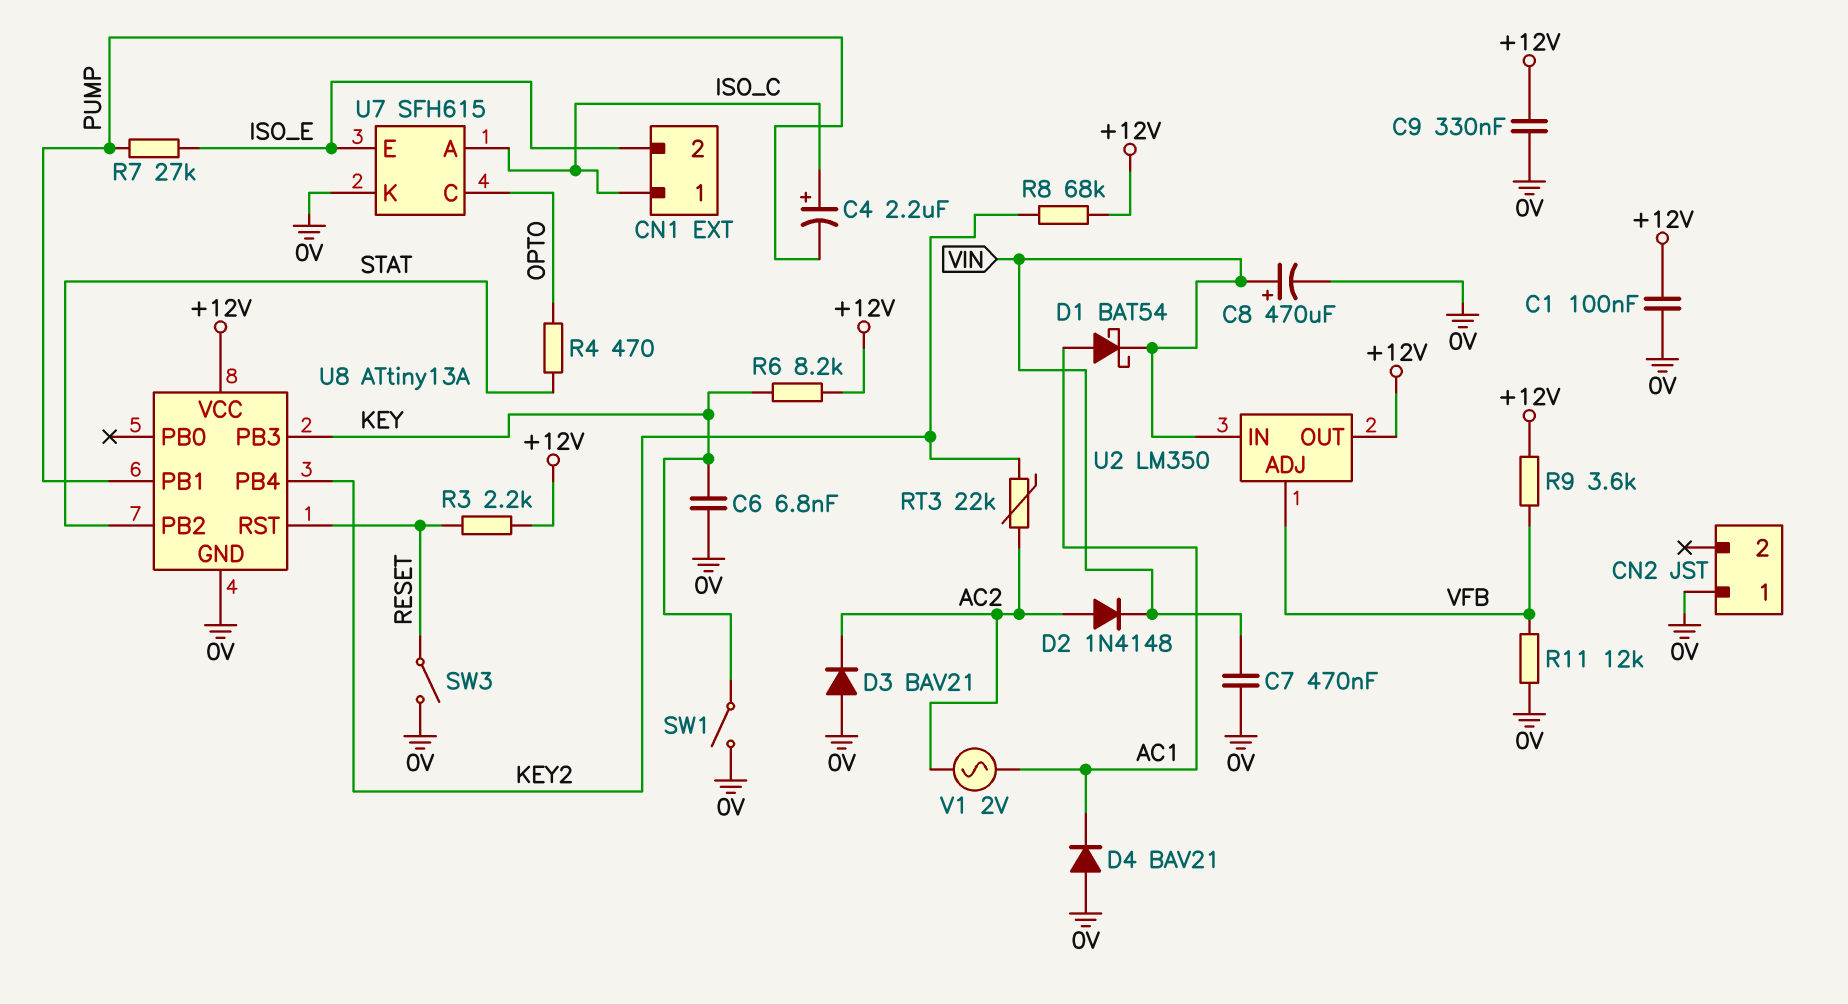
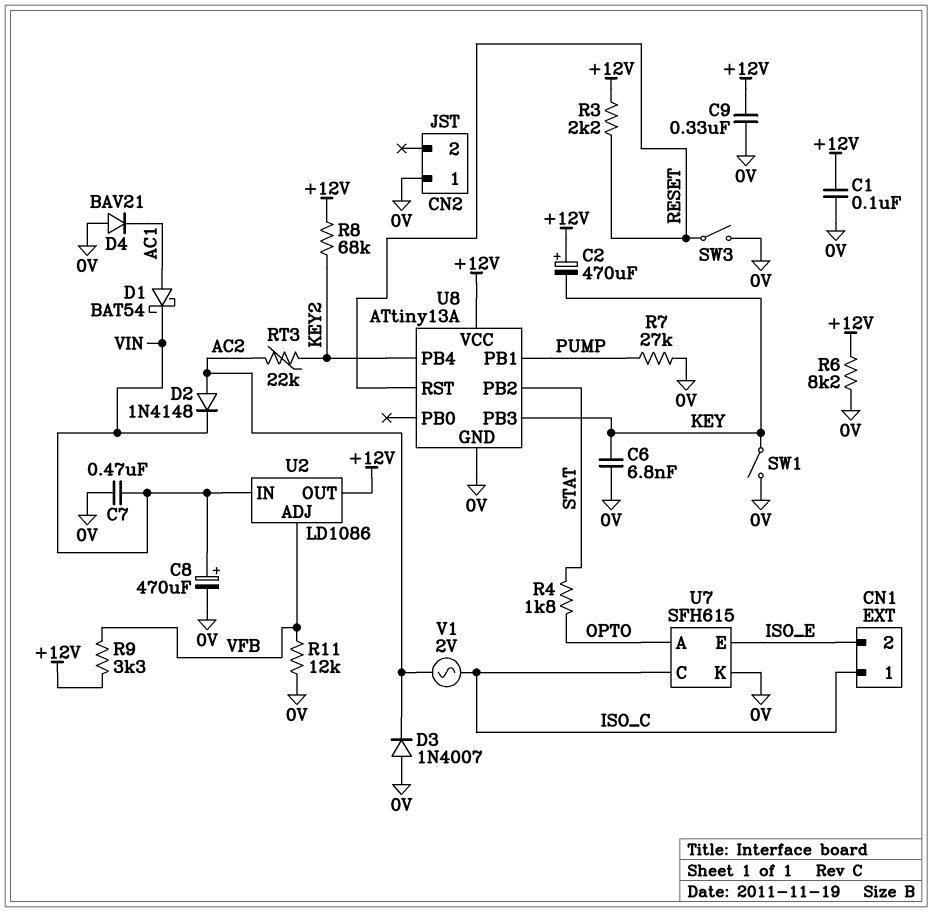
C2: none -> 470uF (plus +12V, minus KEY)
C4: 2.2uF (plus ISO_C, minus PUMP) -> none
D3: diode BAV21 (A 0V, K AC2) -> diode 1N4007 (A 0V, K AC2)
R4: 470 (OPTO, STAT) -> 1.8k (OPTO, STAT)
R6: 8.2k (+12V, KEY) -> 8.2k (+12V, 0V)
R7: 27k (ISO_E, PUMP) -> 27k (0V, PUMP)
R9: 3.6k (+12V, VFB) -> 3.3k (+12V, VFB)
U2: LM350 -> LD1086
U7 pin A: ISO_C -> OPTO
U7 pin C: OPTO -> ISO_C
V1: AC 2V (AC1, AC2) -> AC 2V (AC2, ISO_C)

